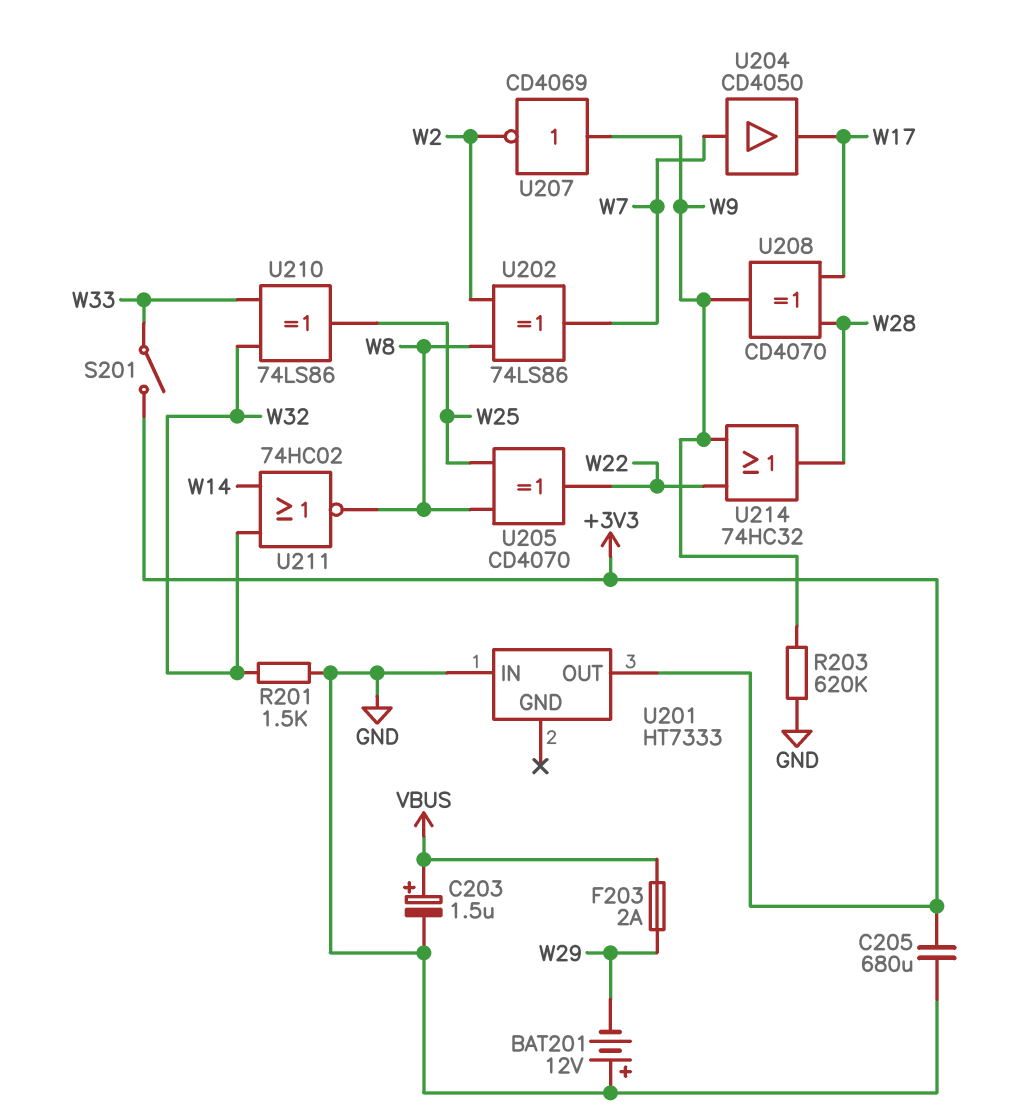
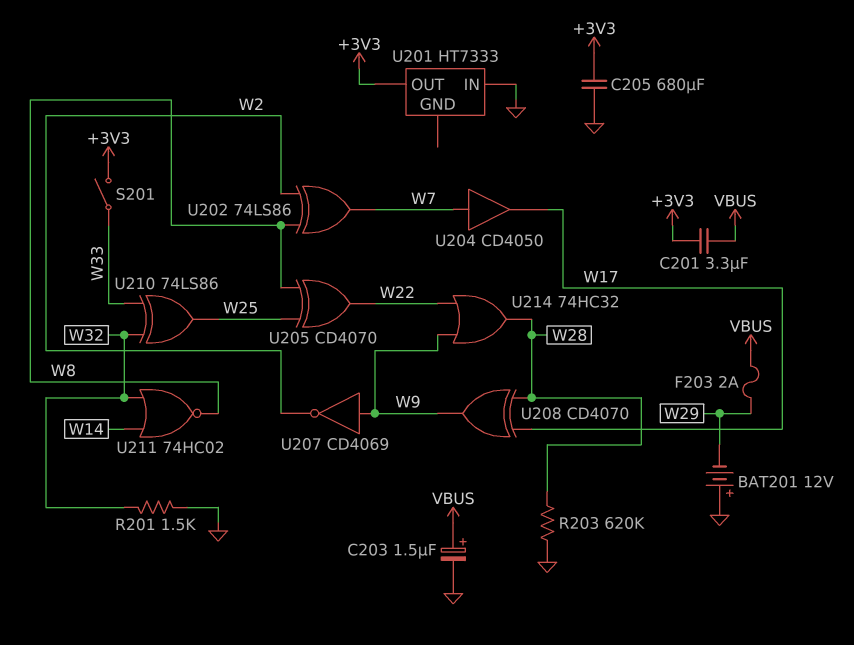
C201: none -> 3.3uF (+3V3, VBUS)
R203: 620k (GND, W9) -> 620k (GND, W28)

